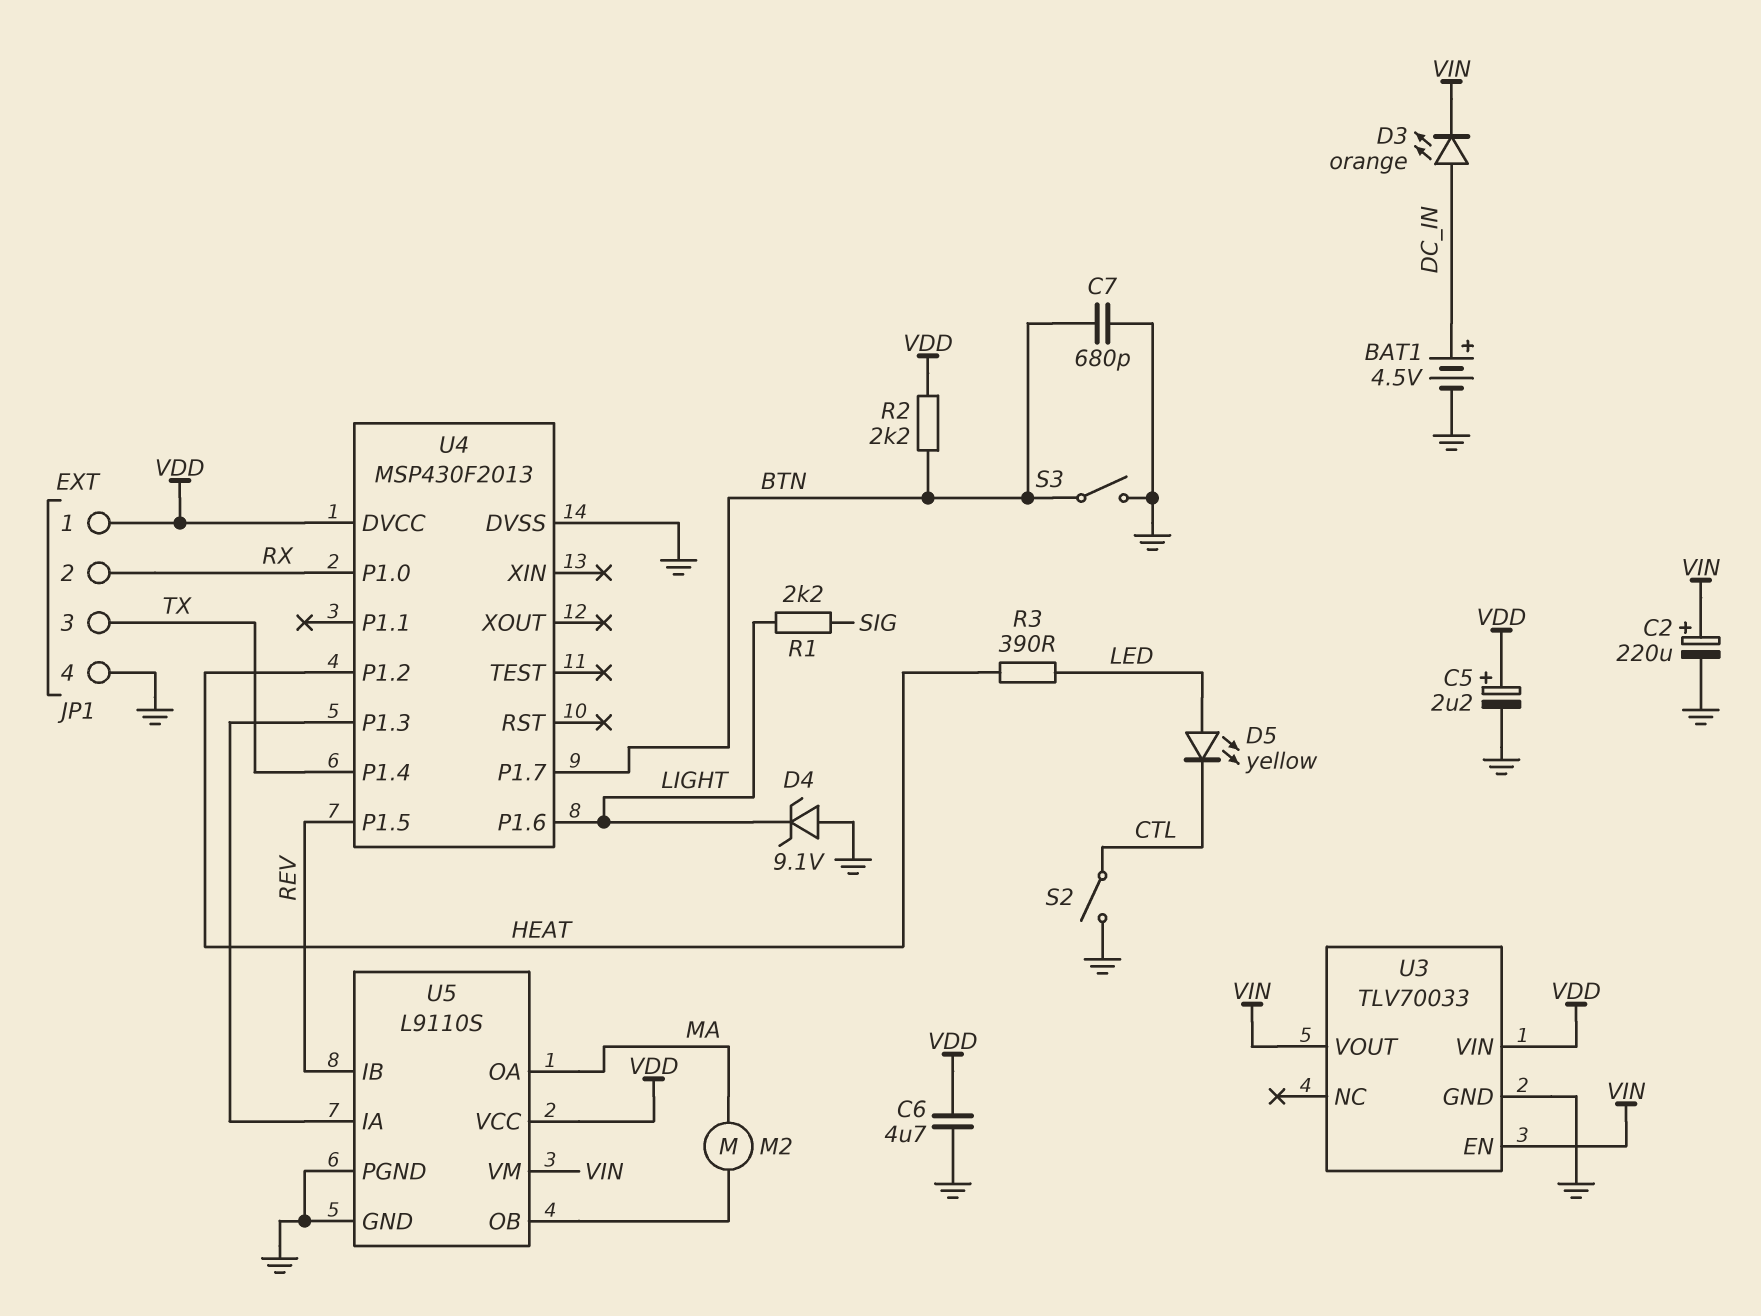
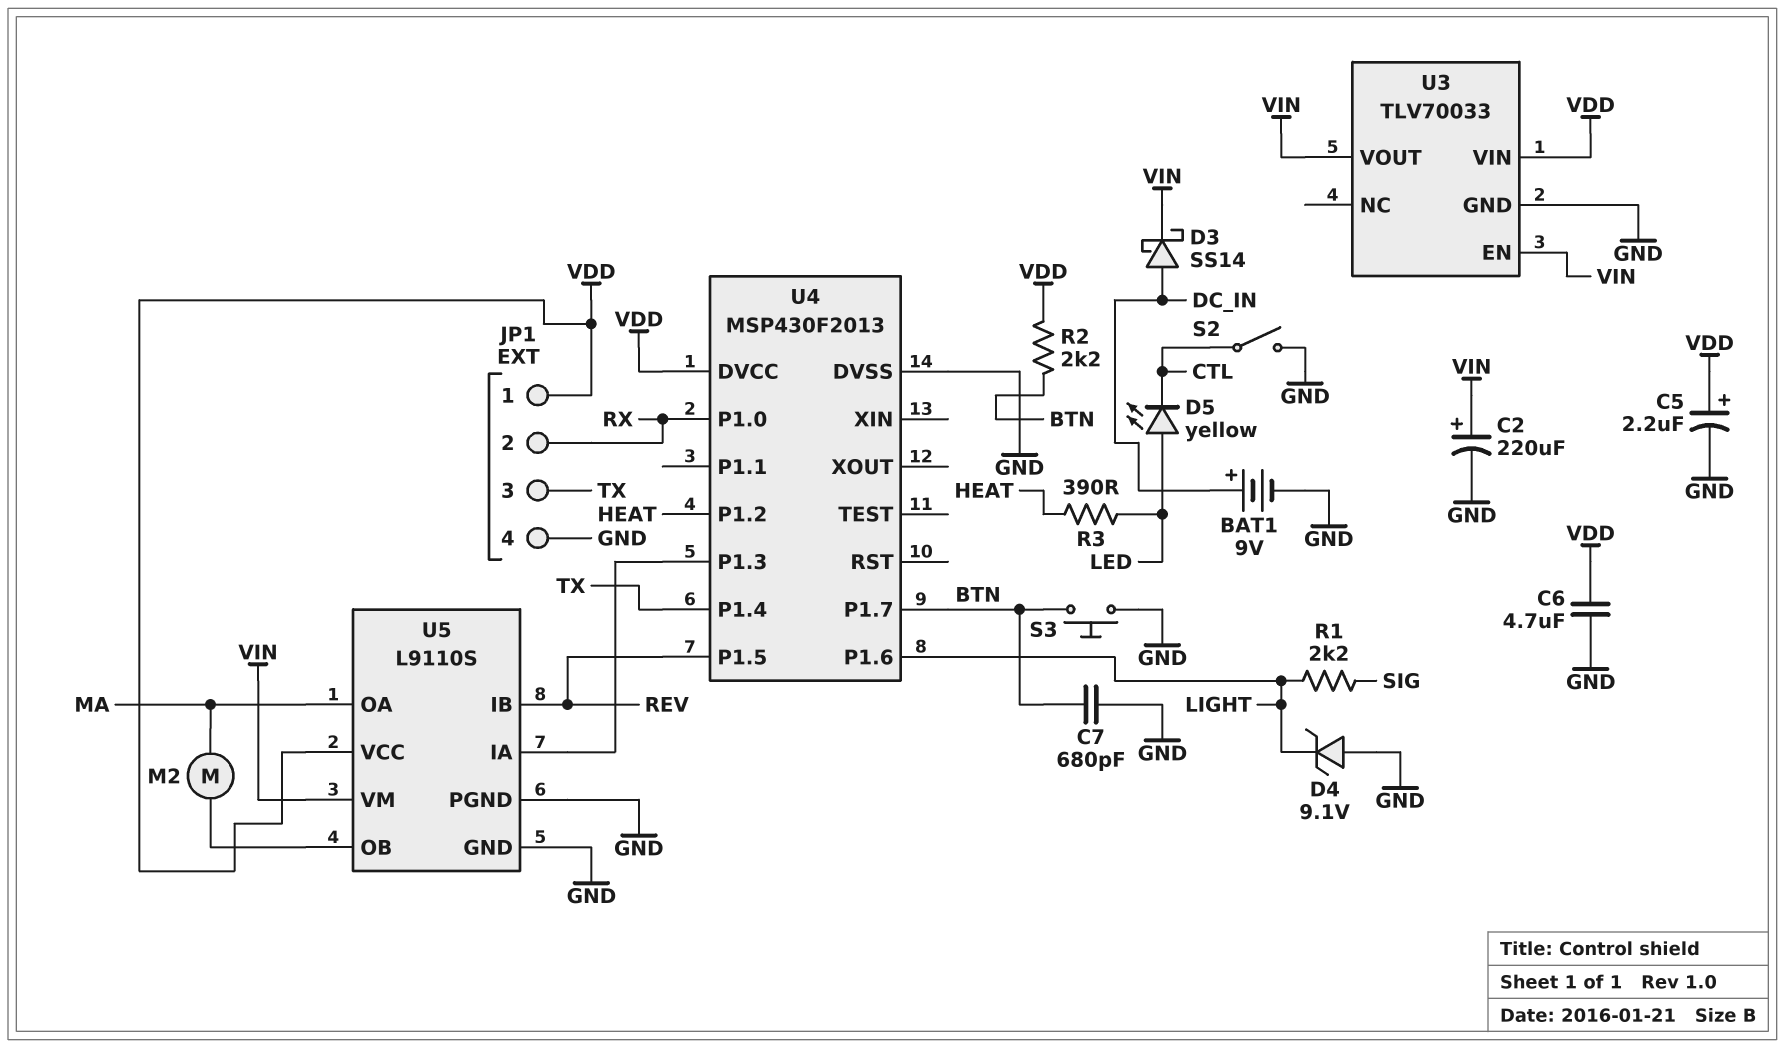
BAT1: 4.5V (plus DC_IN, minus GND) -> 9V (plus DC_IN, minus GND)
D3: LED orange (A DC_IN, K VIN) -> schottky SS14 (A DC_IN, K VIN)
S3: switch (BTN, GND) -> button (BTN, GND)

